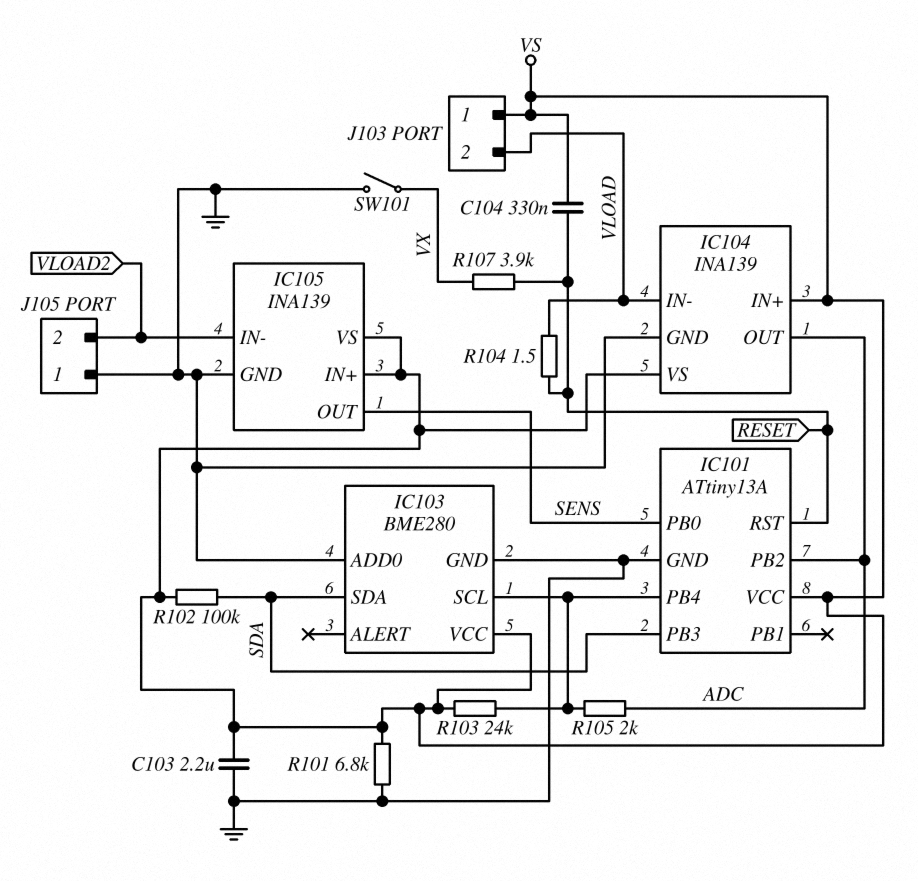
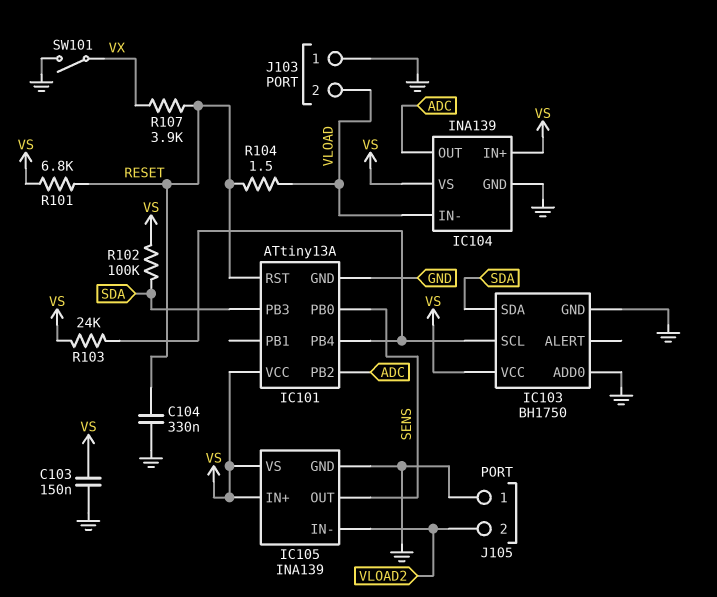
C103: 2.2uF (GND, VS) -> 150nF (GND, VS)
C104: 330nF (RESET, VS) -> 330nF (GND, RESET)
IC103: BME280 -> BH1750
J103 pin 1: VS -> GND
R101: 6.8k (GND, VS) -> 6.8k (RESET, VS)
R105: 2k (ADC, IC101/PB4) -> none

